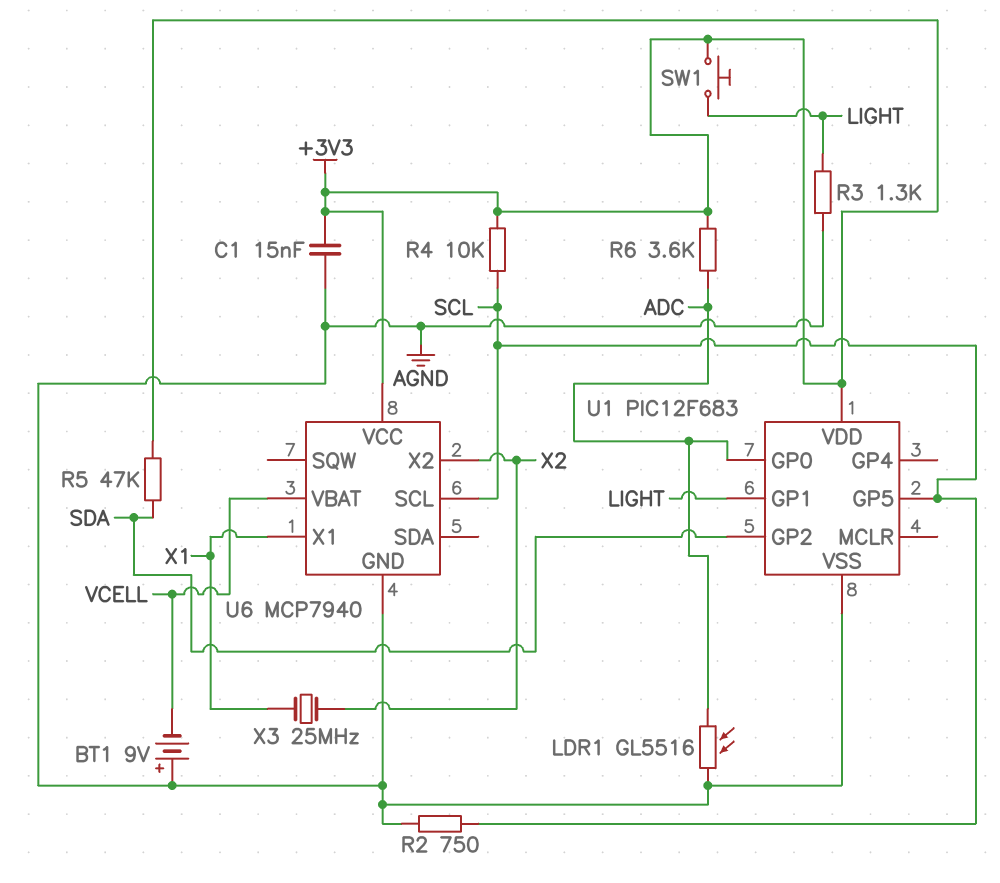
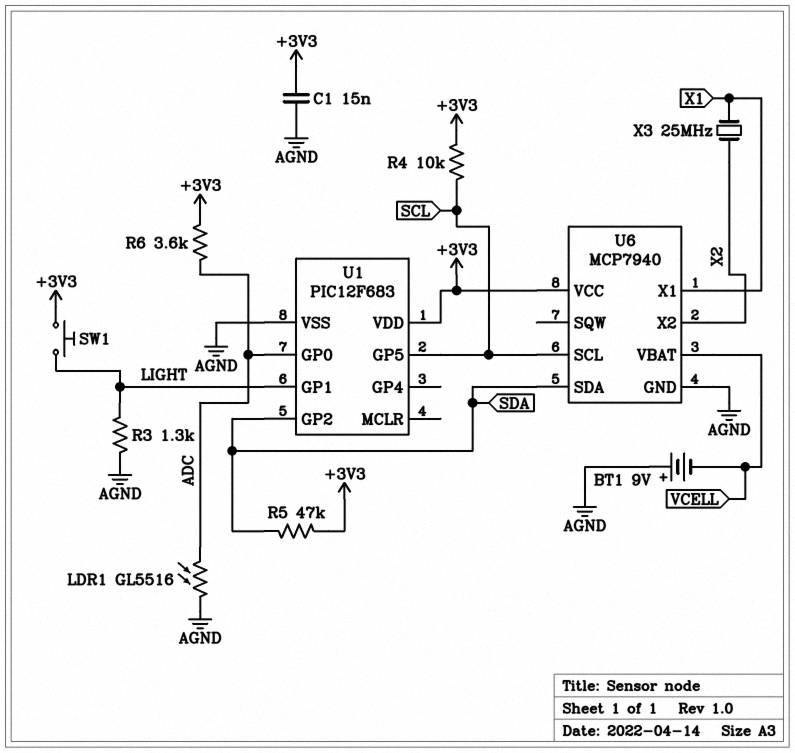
R2: 750 (AGND, SCL) -> none
U6 pin SDA: none -> SDA

